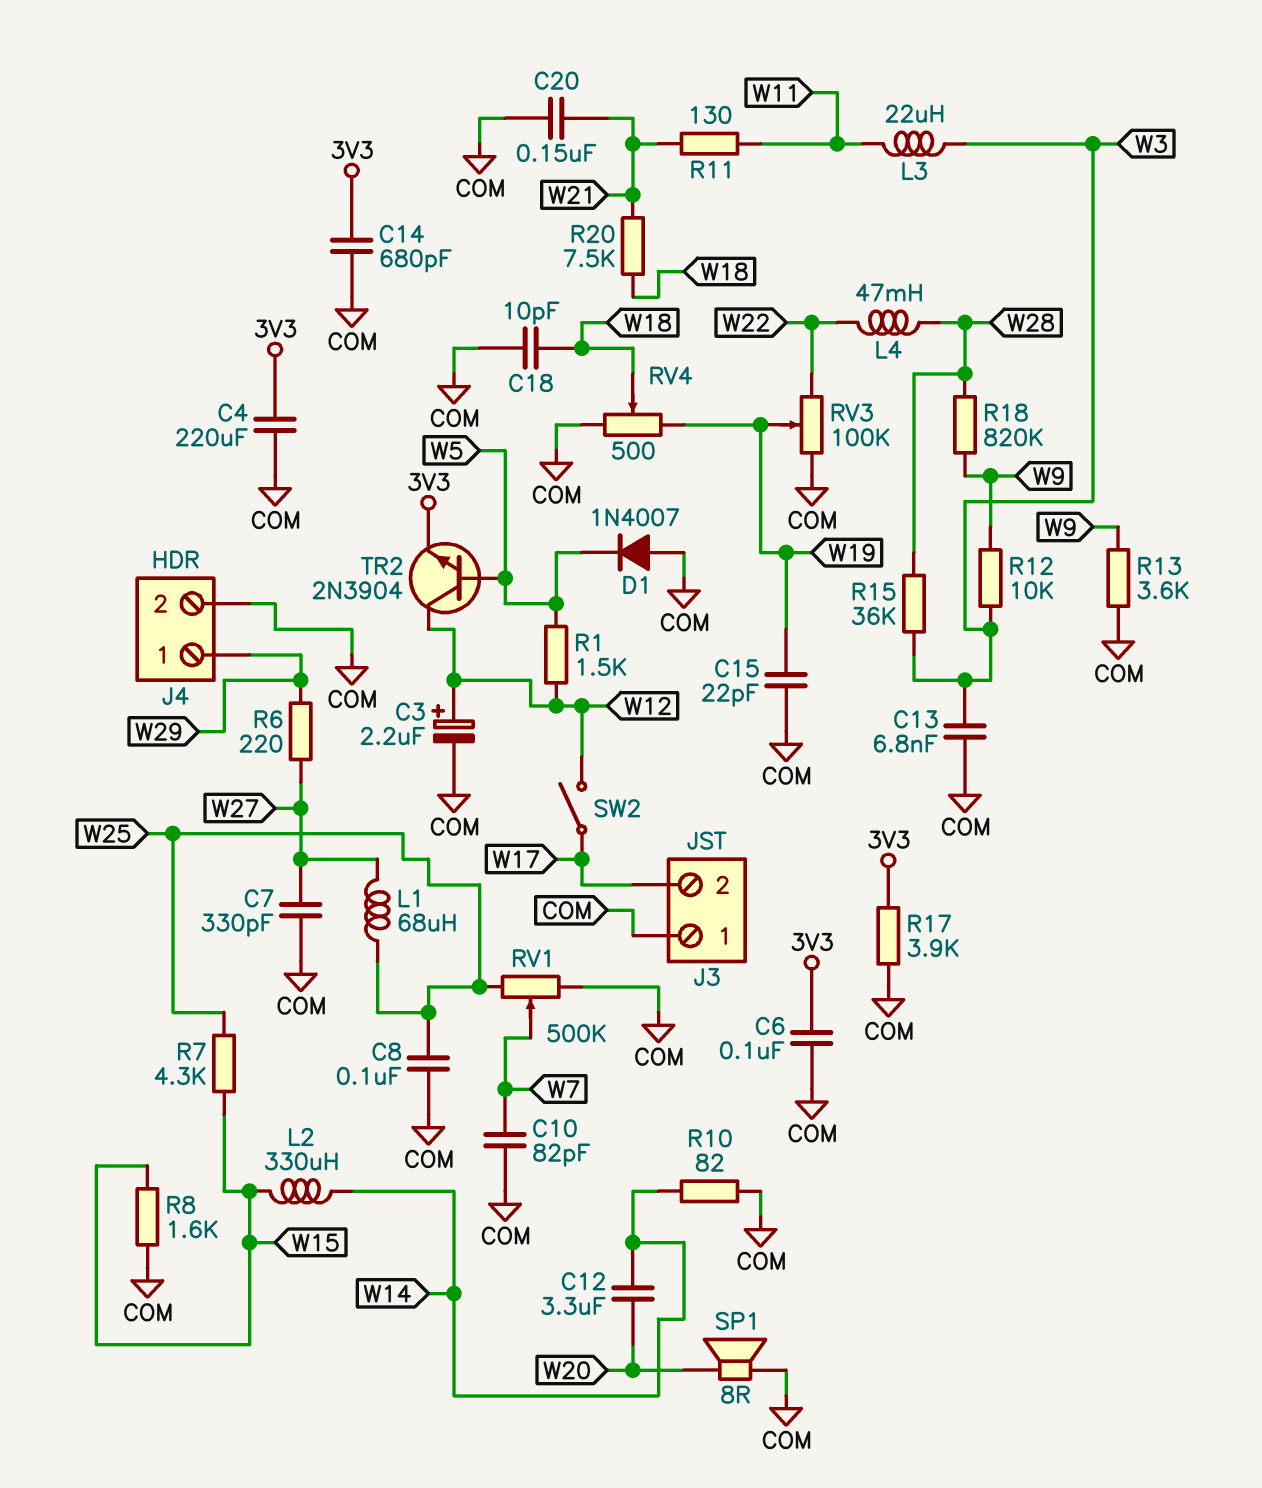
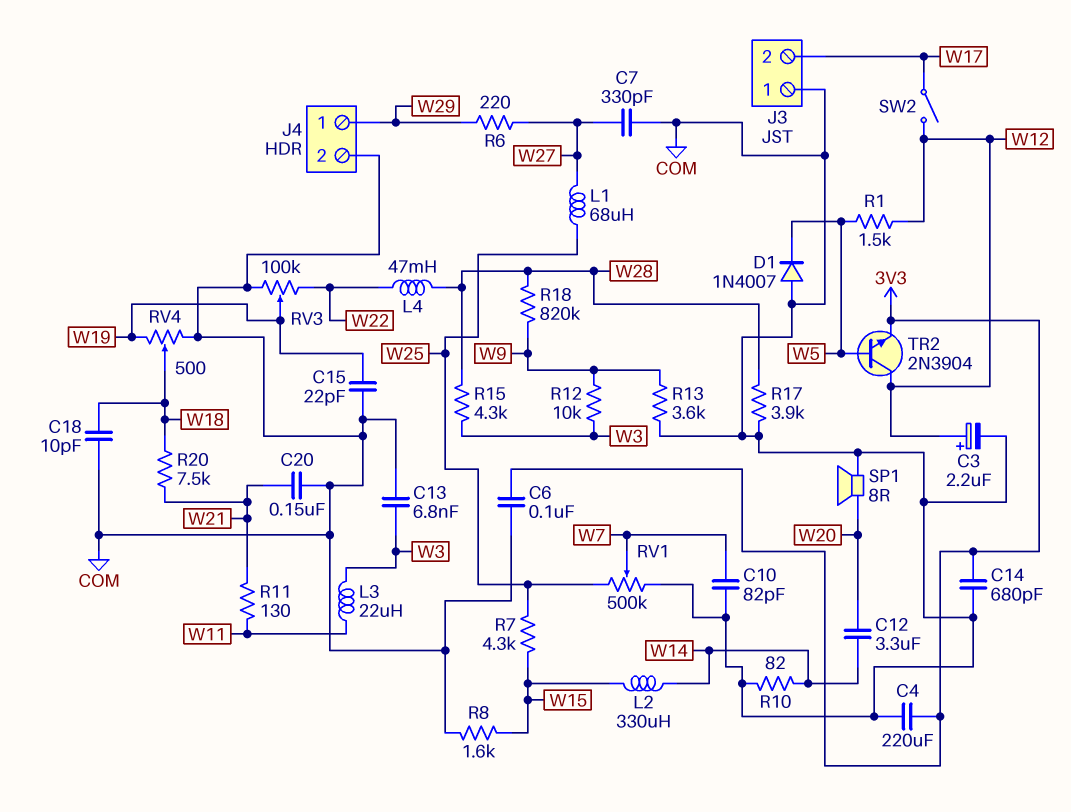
C8: 100nF (COM, W25) -> none
R15: 36k (W3, W28) -> 4.3k (W3, W28)
R17: 3.9k (3V3, COM) -> 3.9k (COM, W28)

